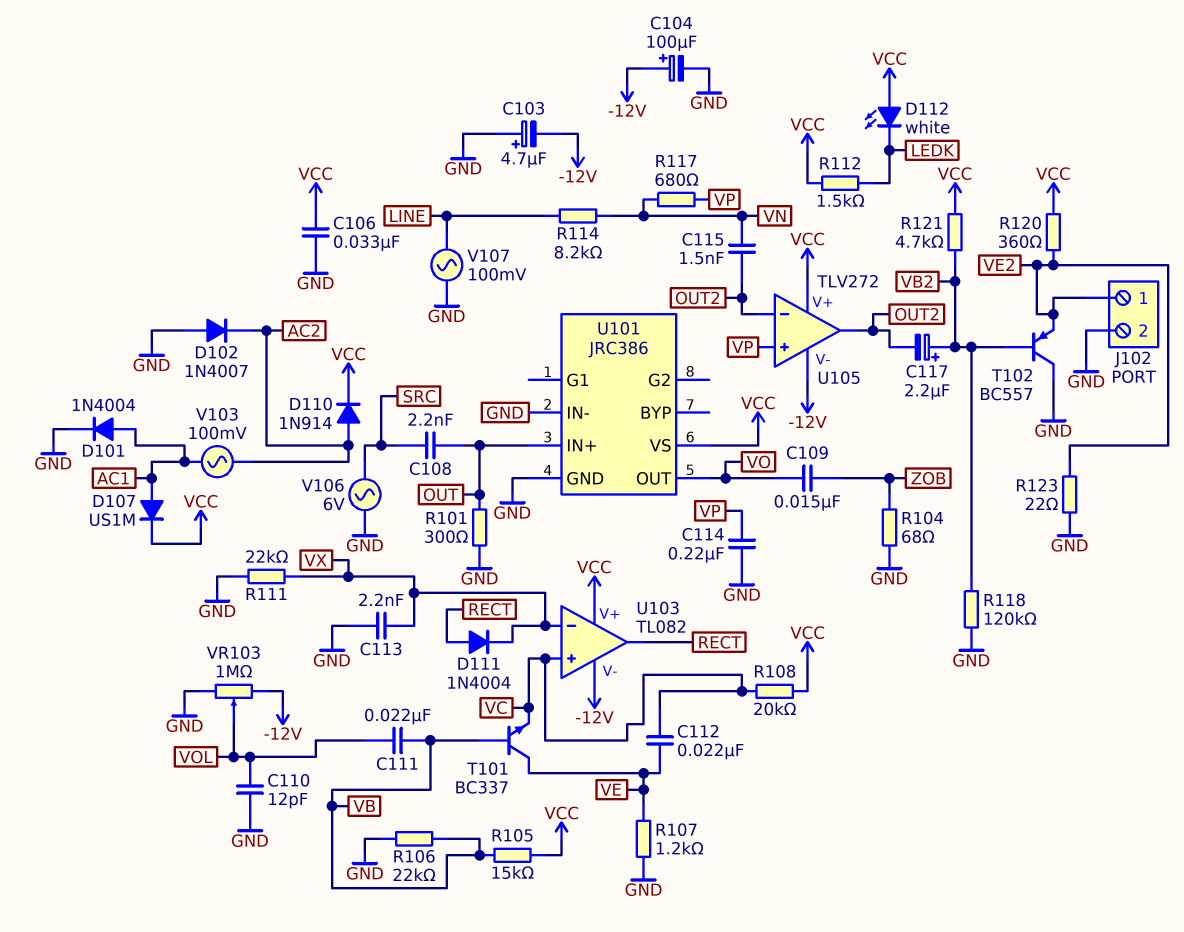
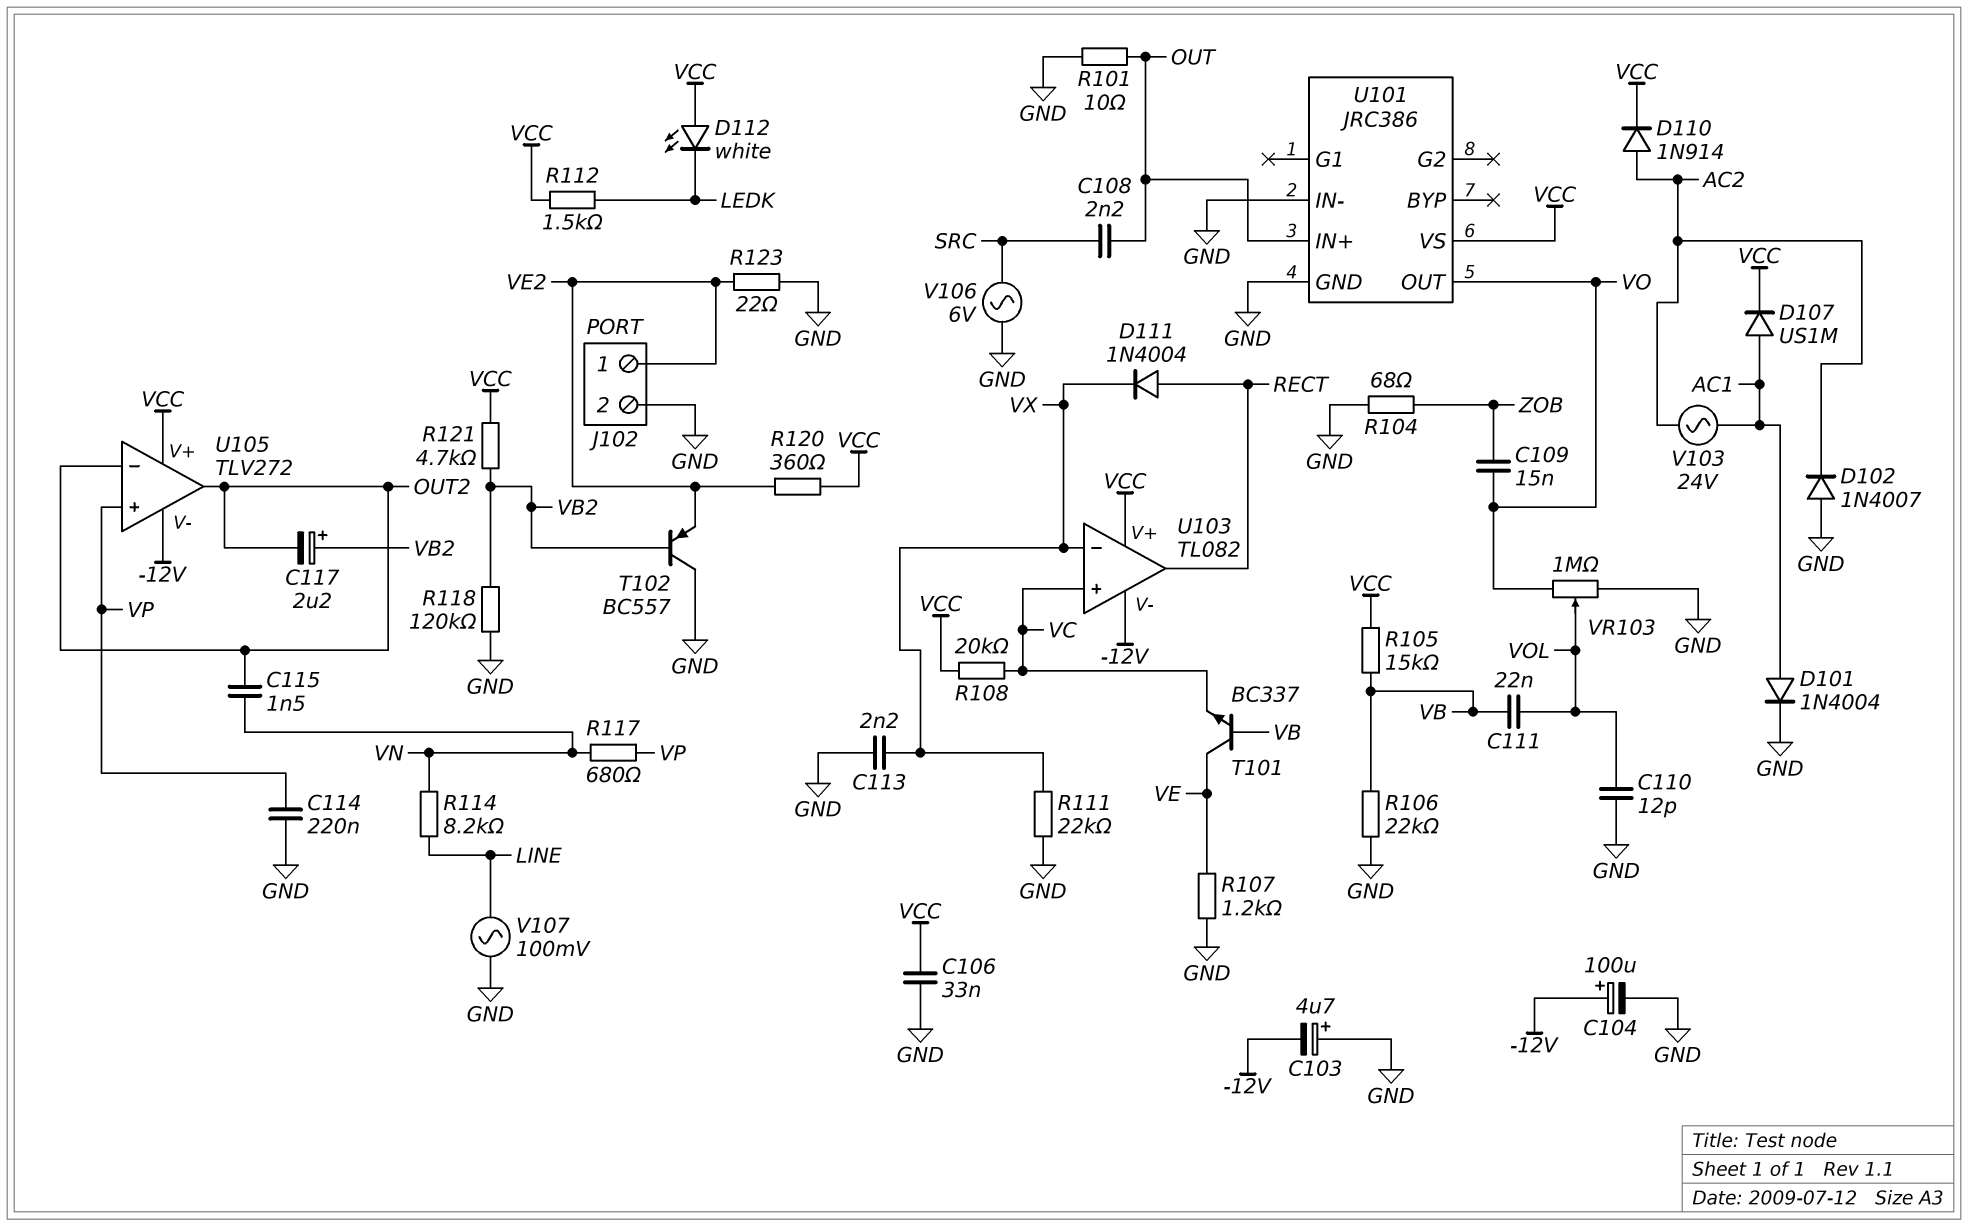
C112: 22nF (VC, VE) -> none
R101: 300 (GND, OUT) -> 10 (GND, OUT)
V103: AC 100mV (AC1, AC2) -> AC 24V (AC1, AC2)
VR103: 1M (-12V, GND, wiper VOL) -> 1M (GND, VO, wiper VOL)

